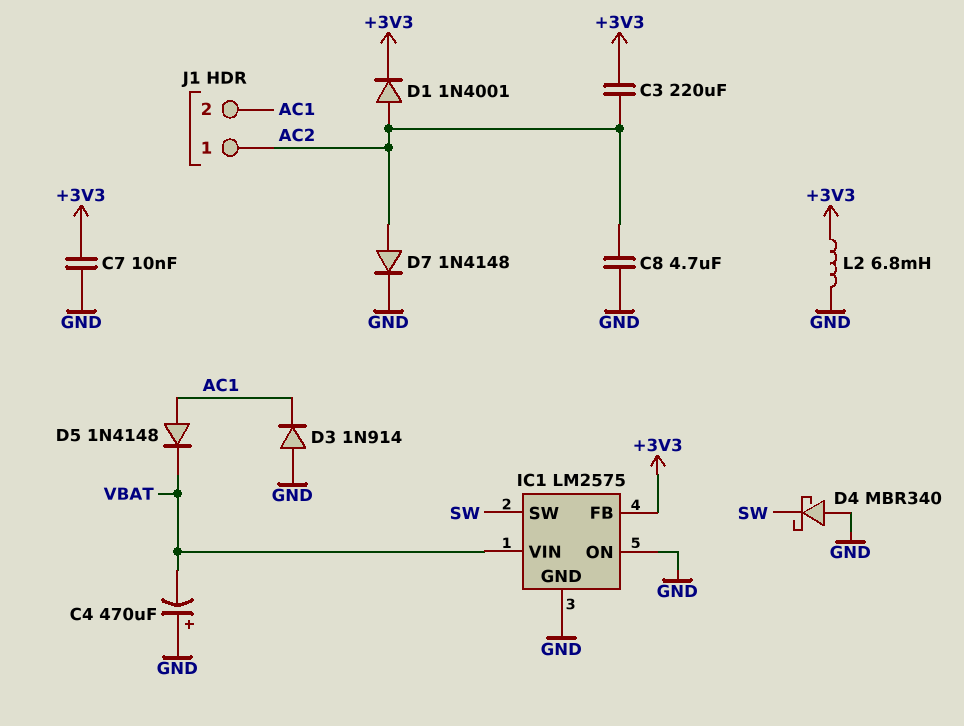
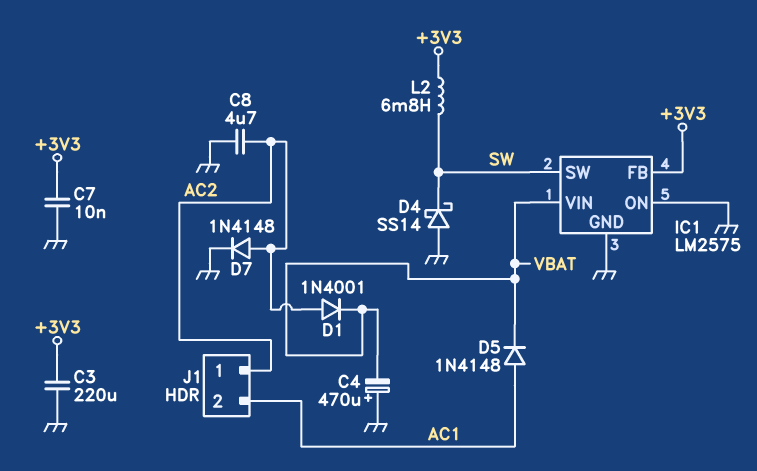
C3: 220uF (+3V3, AC2) -> 220uF (+3V3, GND)
D1: diode 1N4001 (A AC2, K +3V3) -> diode 1N4001 (A AC2, K VBAT)
D3: diode 1N914 (A GND, K AC1) -> none
D4: schottky MBR340 (A GND, K SW) -> schottky SS14 (A GND, K SW)
L2: 6.8mH (+3V3, GND) -> 6.8mH (+3V3, SW)

